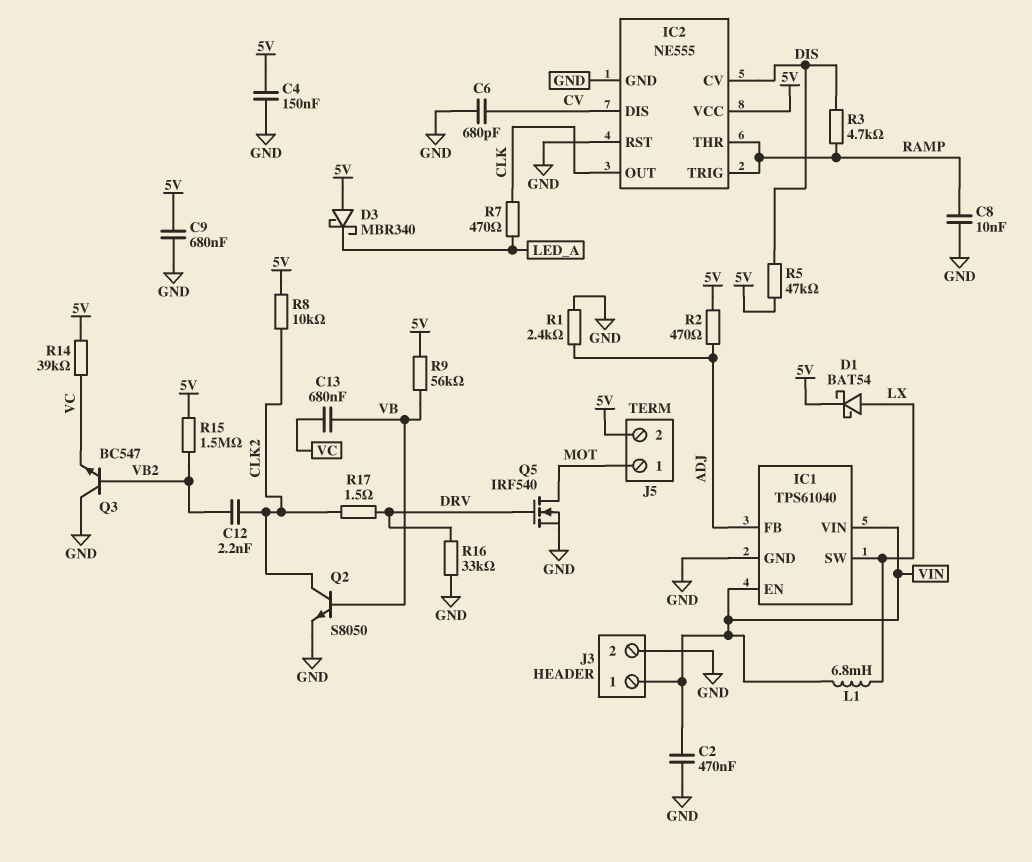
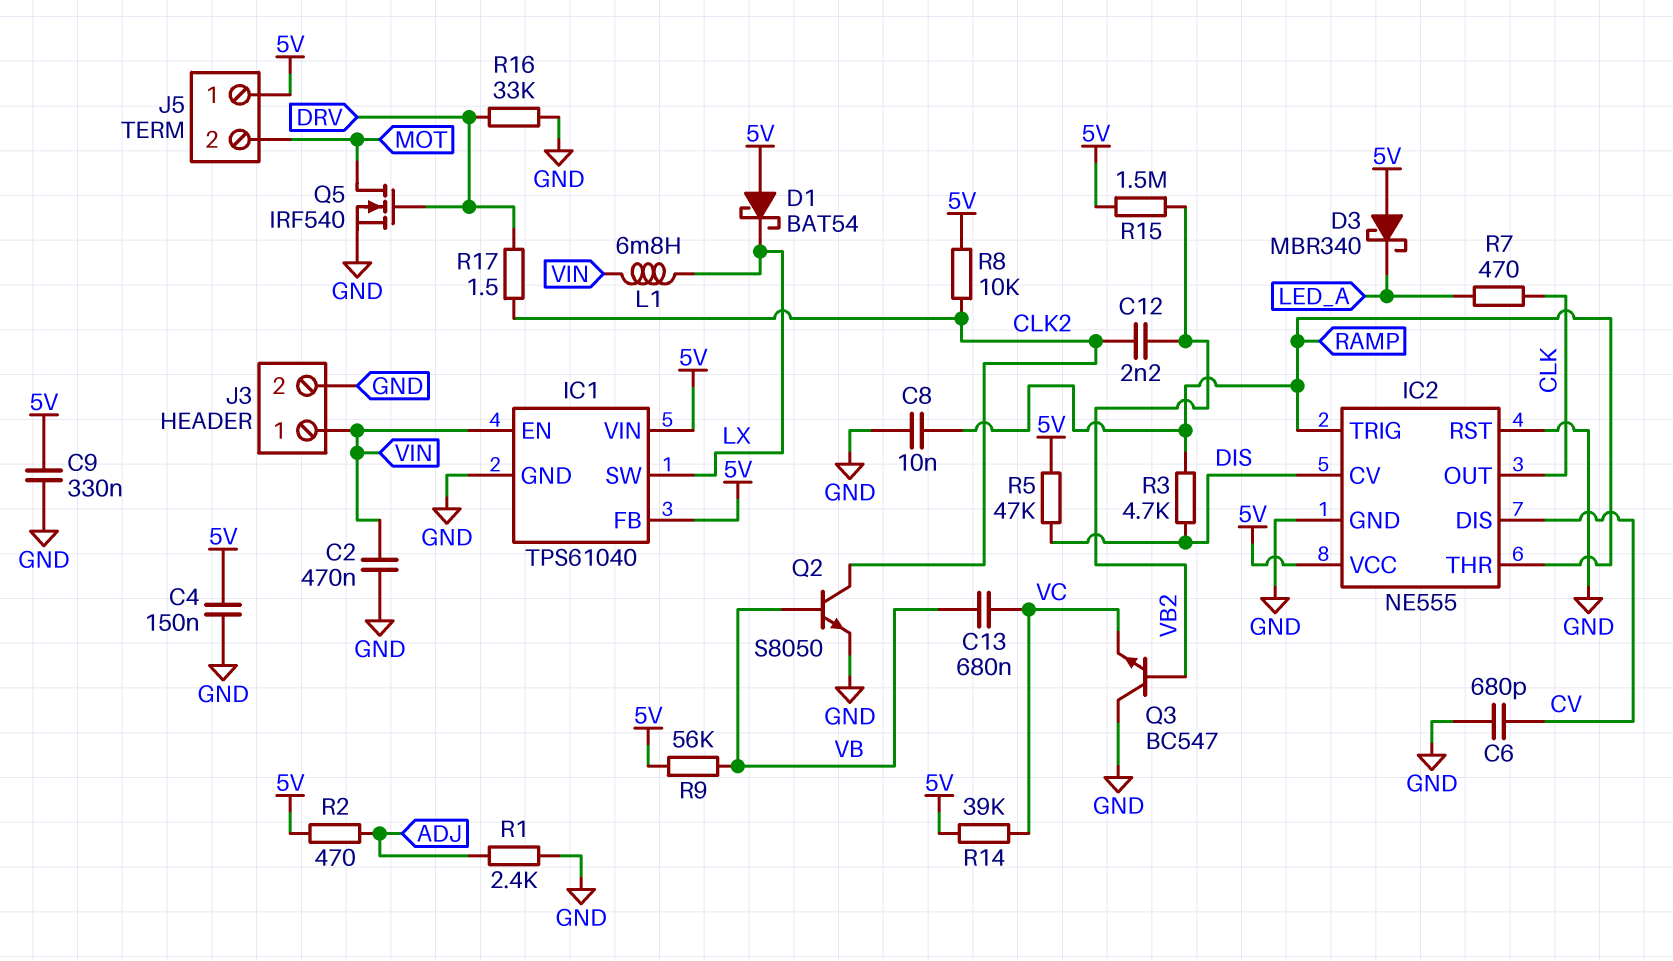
C9: 680nF (5V, GND) -> 330nF (5V, GND)
D1: schottky BAT54 (A LX, K 5V) -> schottky BAT54 (A 5V, K LX)
IC1 pin FB: ADJ -> 5V
IC1 pin VIN: VIN -> 5V
J5 pin 1: MOT -> 5V
J5 pin 2: 5V -> MOT

